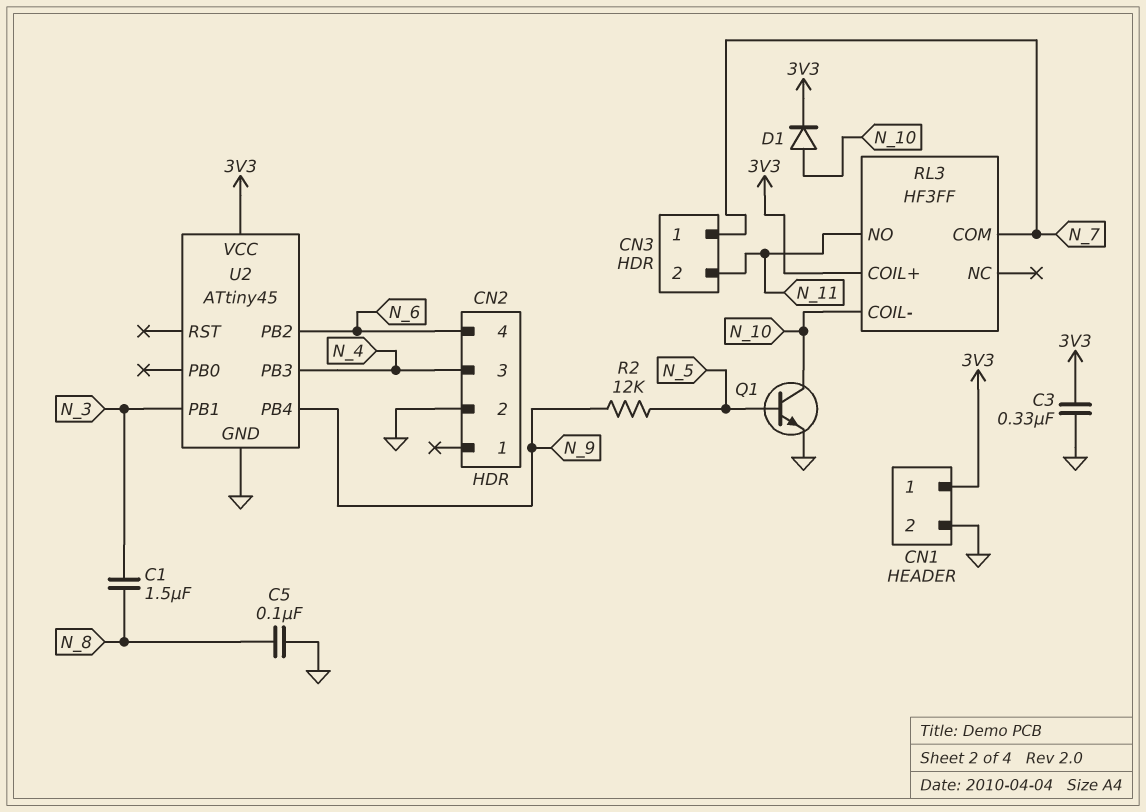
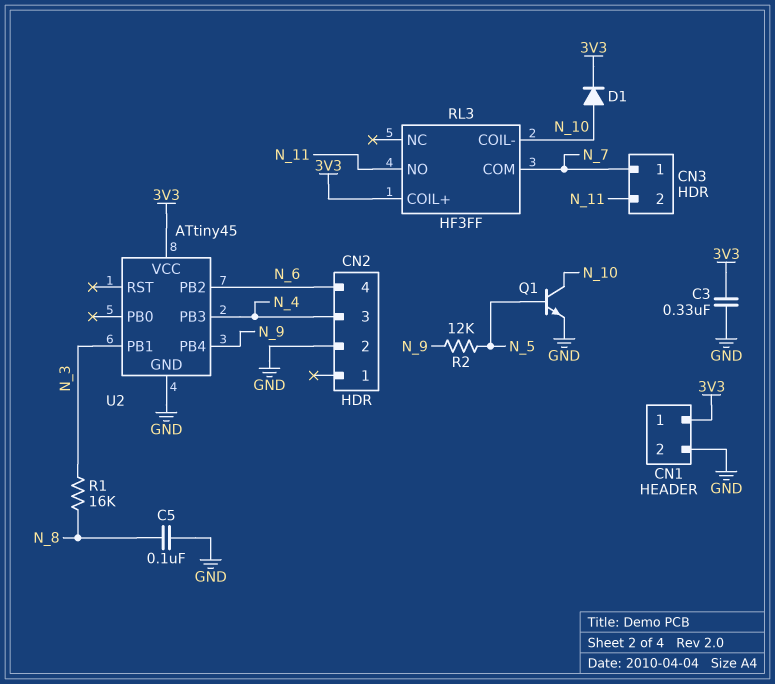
C1: 1.5uF (N_3, N_8) -> none
R1: none -> 16k (N_3, N_8)

